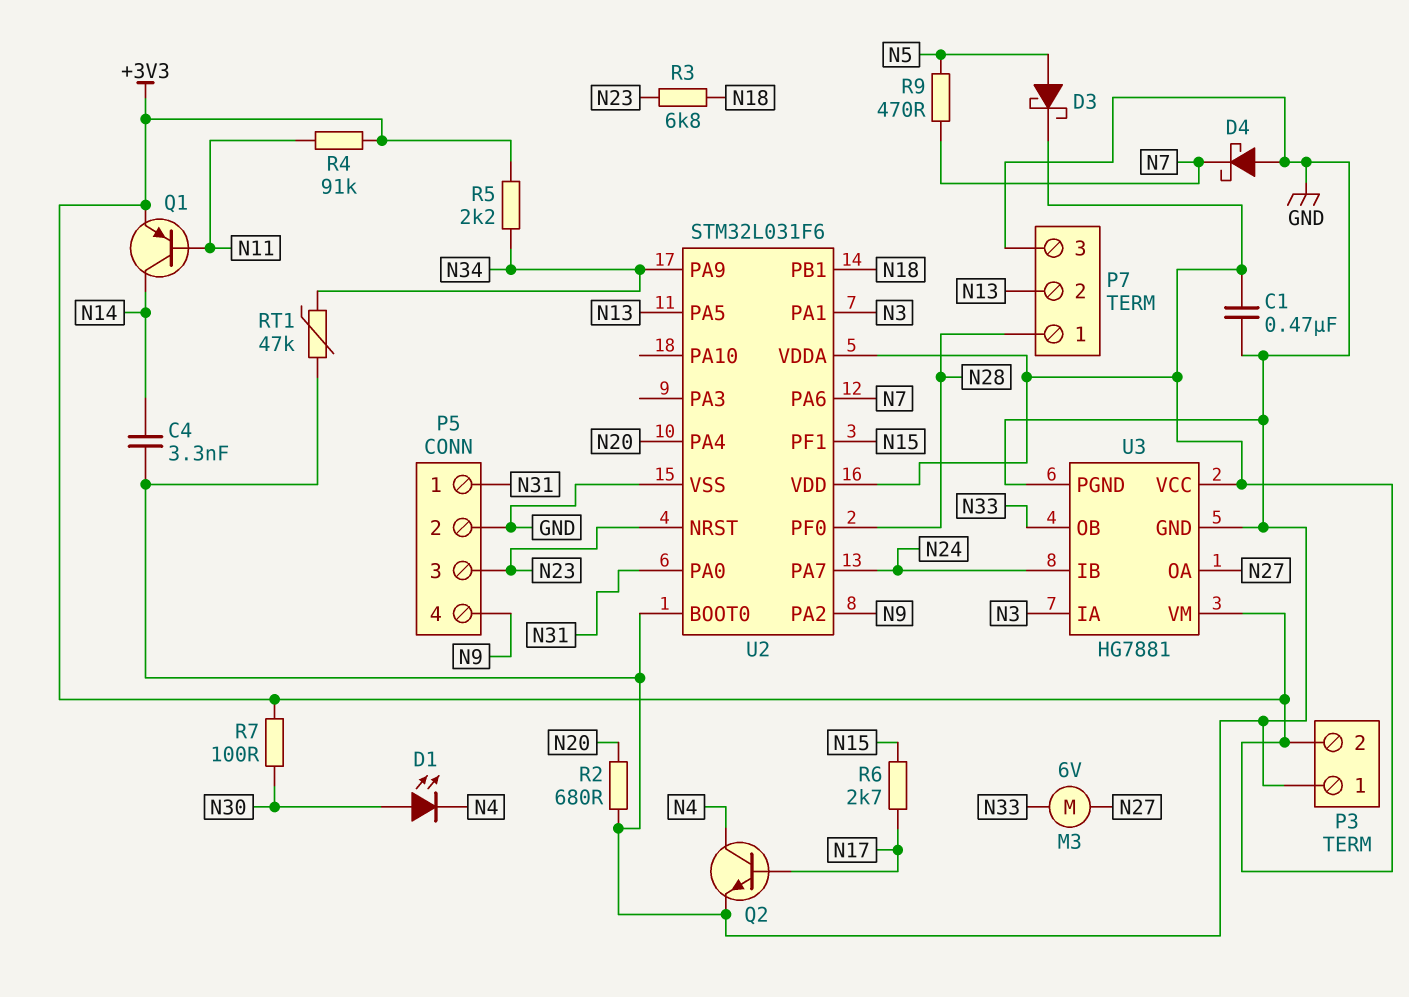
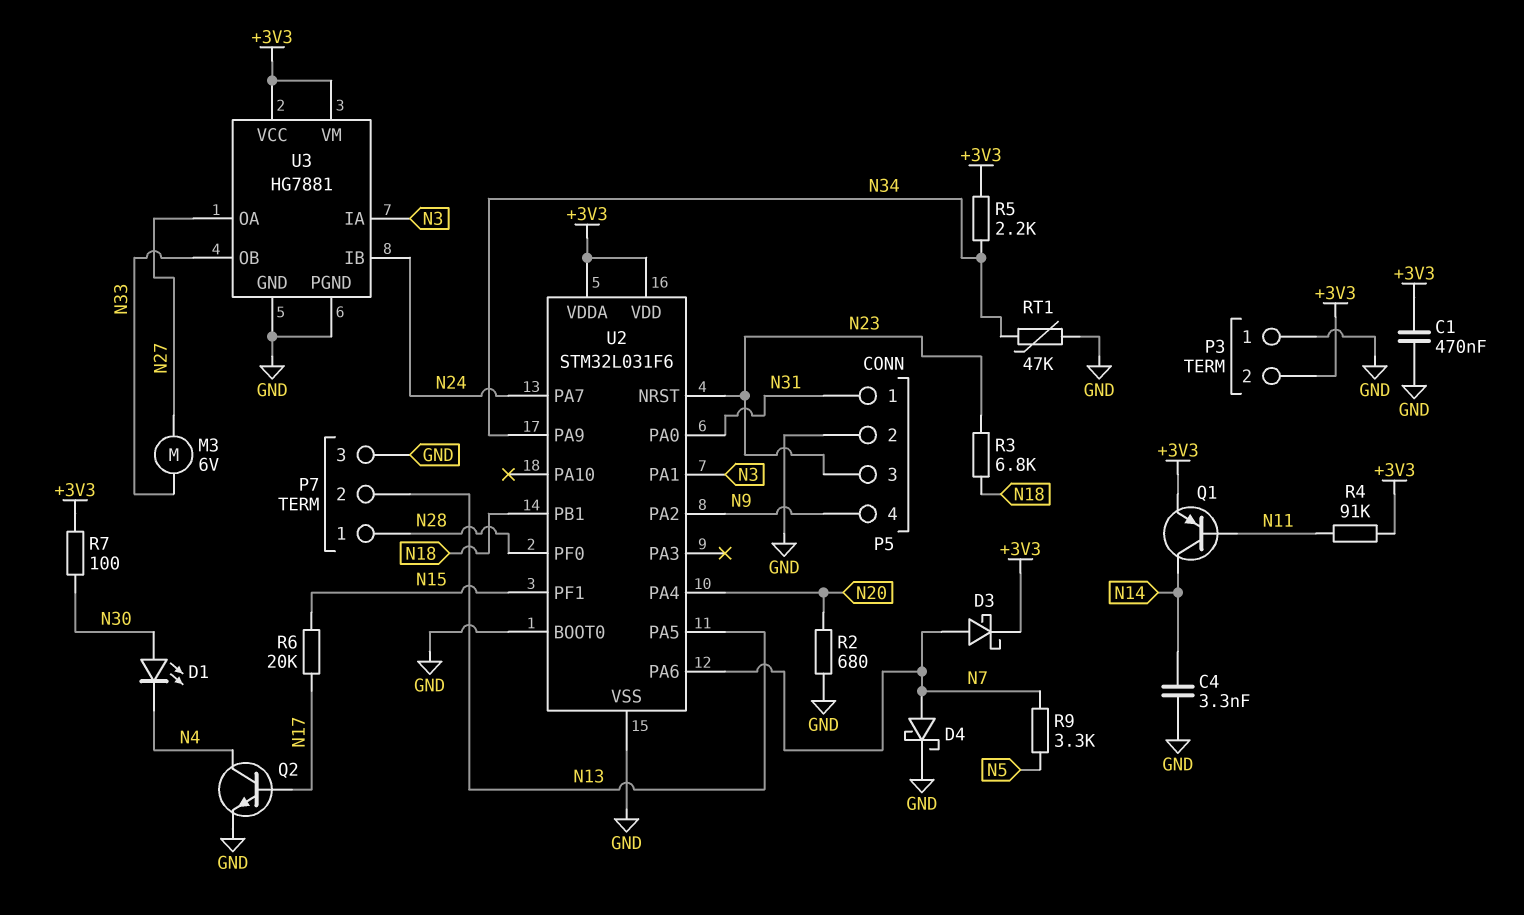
D3: schottky (A N5, K +3V3) -> schottky (A N7, K +3V3)
D4: schottky (A GND, K N7) -> schottky (A N7, K GND)
R6: 2.7k (N15, N17) -> 20k (N15, N17)
R9: 470 (N5, N7) -> 3.3k (N5, N7)

